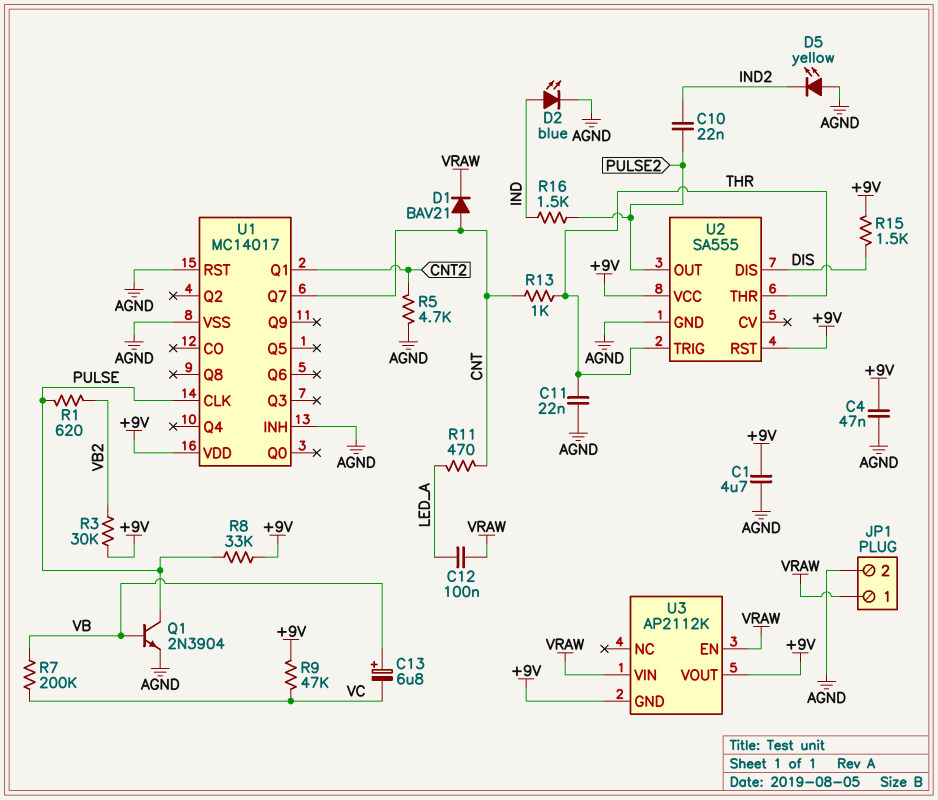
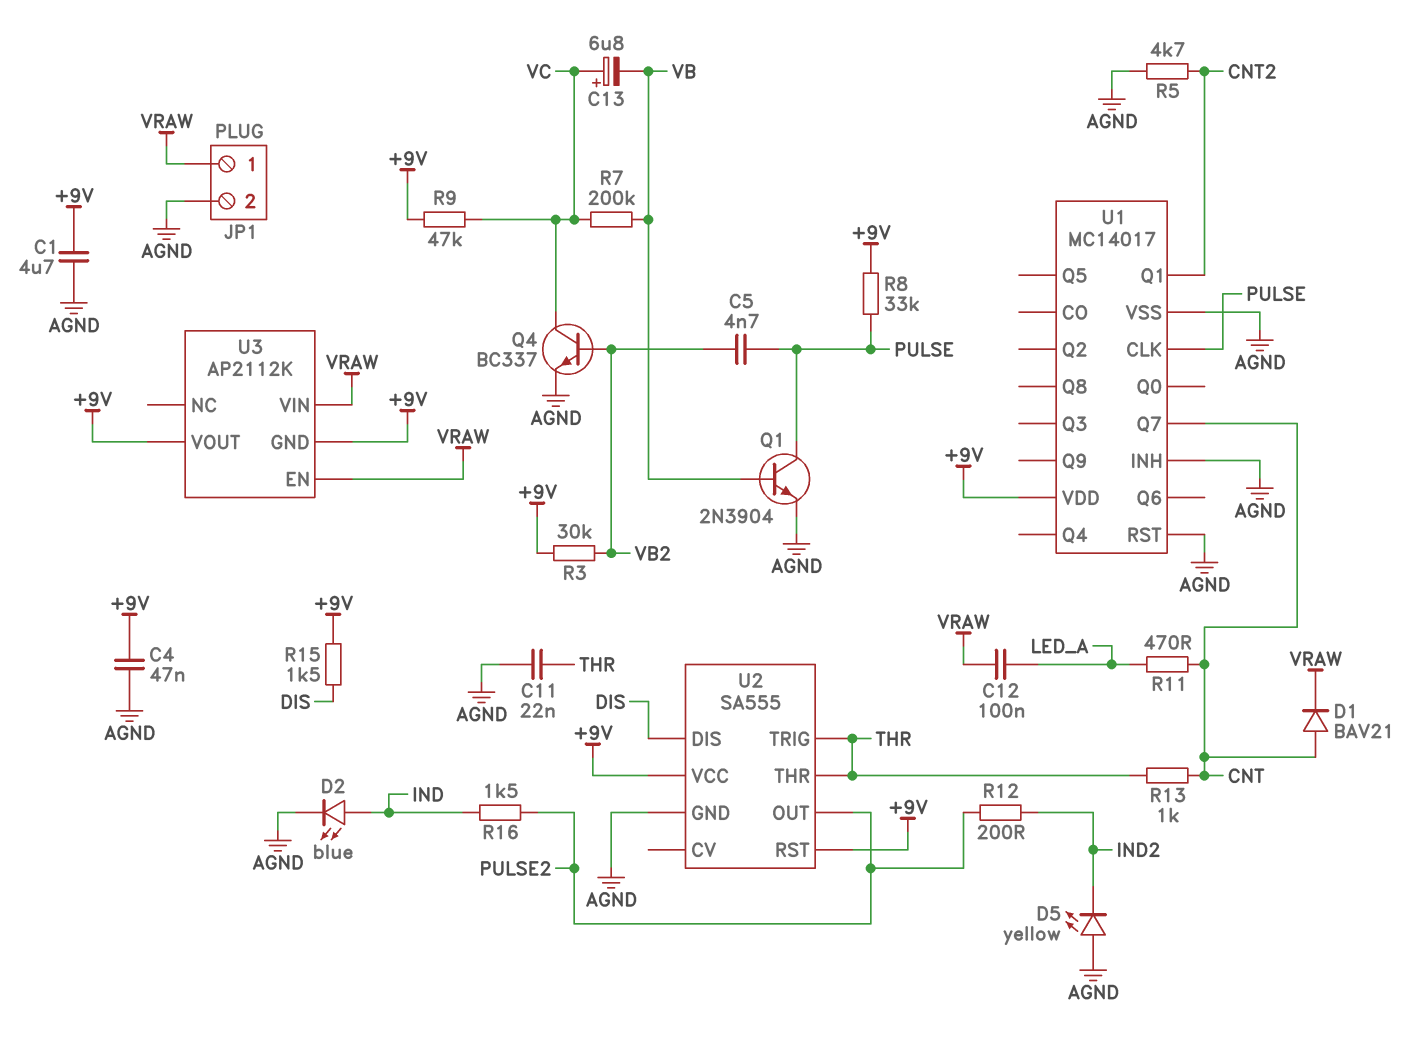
C5: none -> 4.7nF (PULSE, VB2)
C10: 22nF (IND2, PULSE2) -> none
C13: 6.8uF (plus VB, minus VC) -> 6.8uF (plus VC, minus VB)
Q4: none -> NPN BC337 (B VB2, C VC, E AGND)
R1: 620 (PULSE, VB2) -> none
R12: none -> 200 (IND2, PULSE2)

